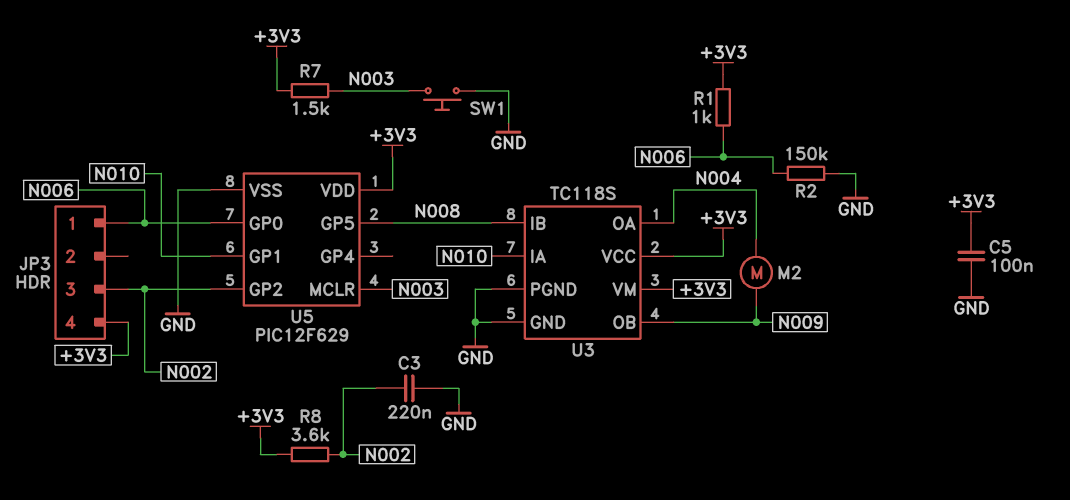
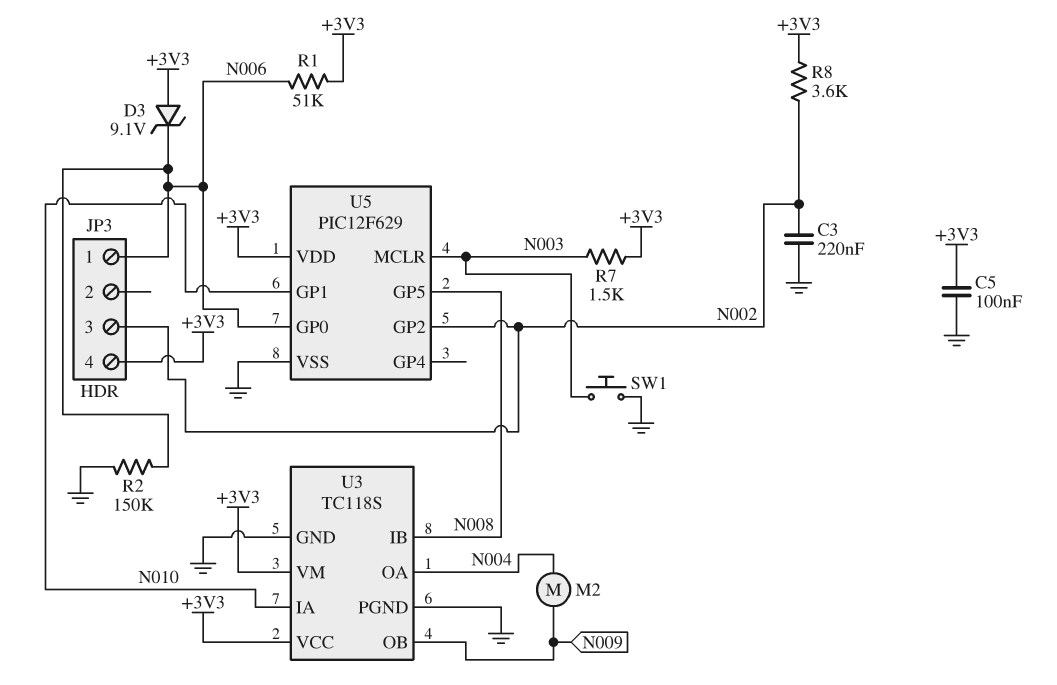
D3: none -> zener 9.1V (A +3V3, K N006)
R1: 1k (+3V3, N006) -> 51k (+3V3, N006)

